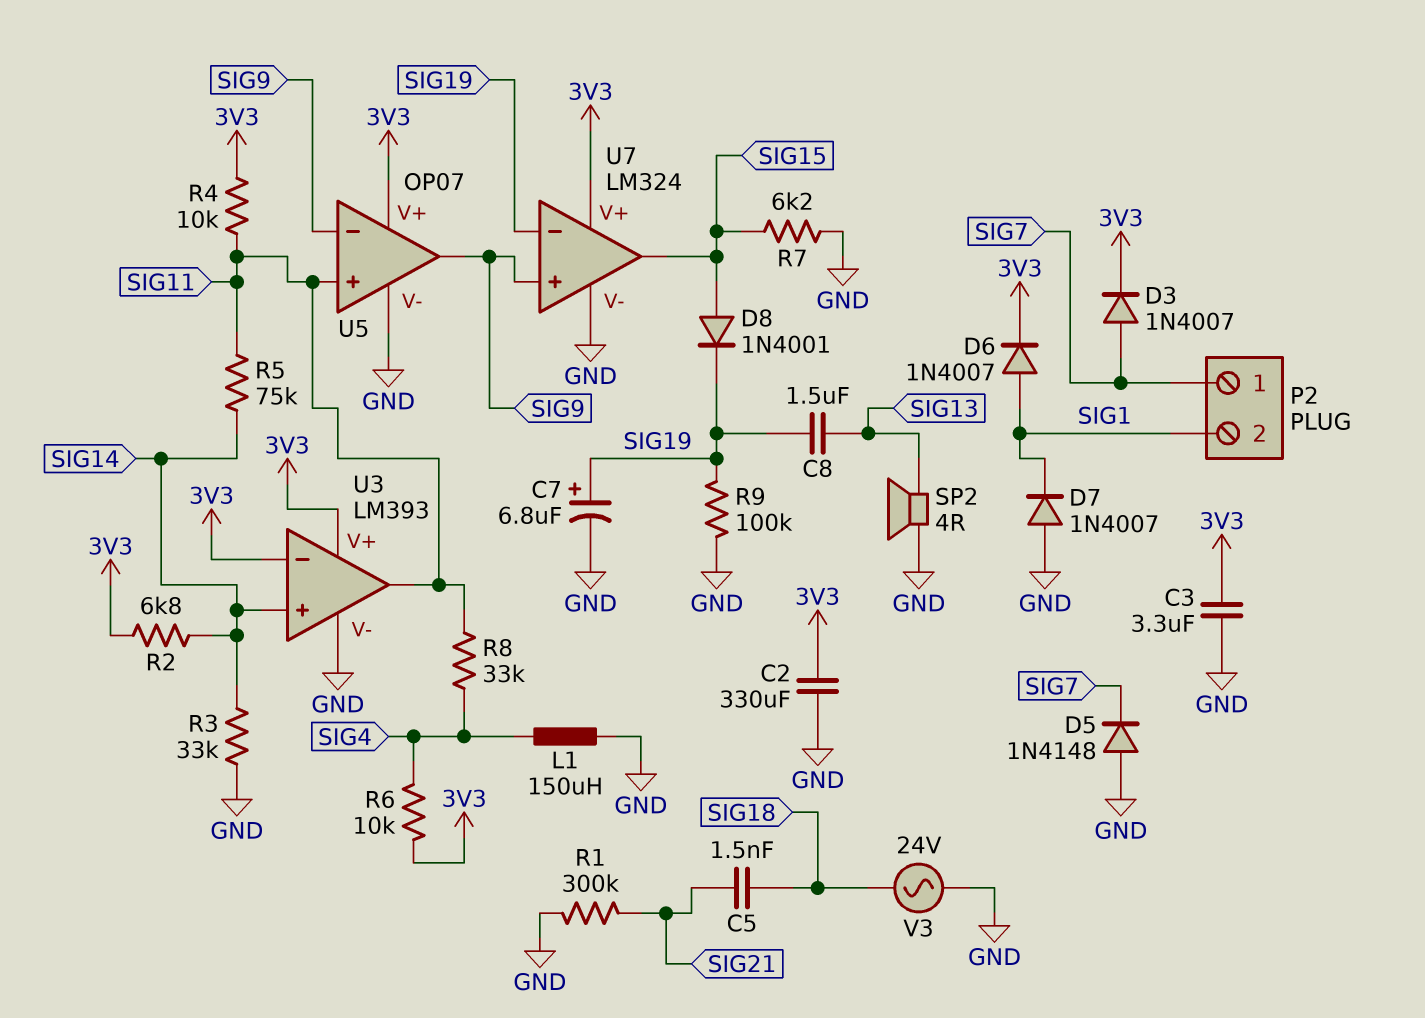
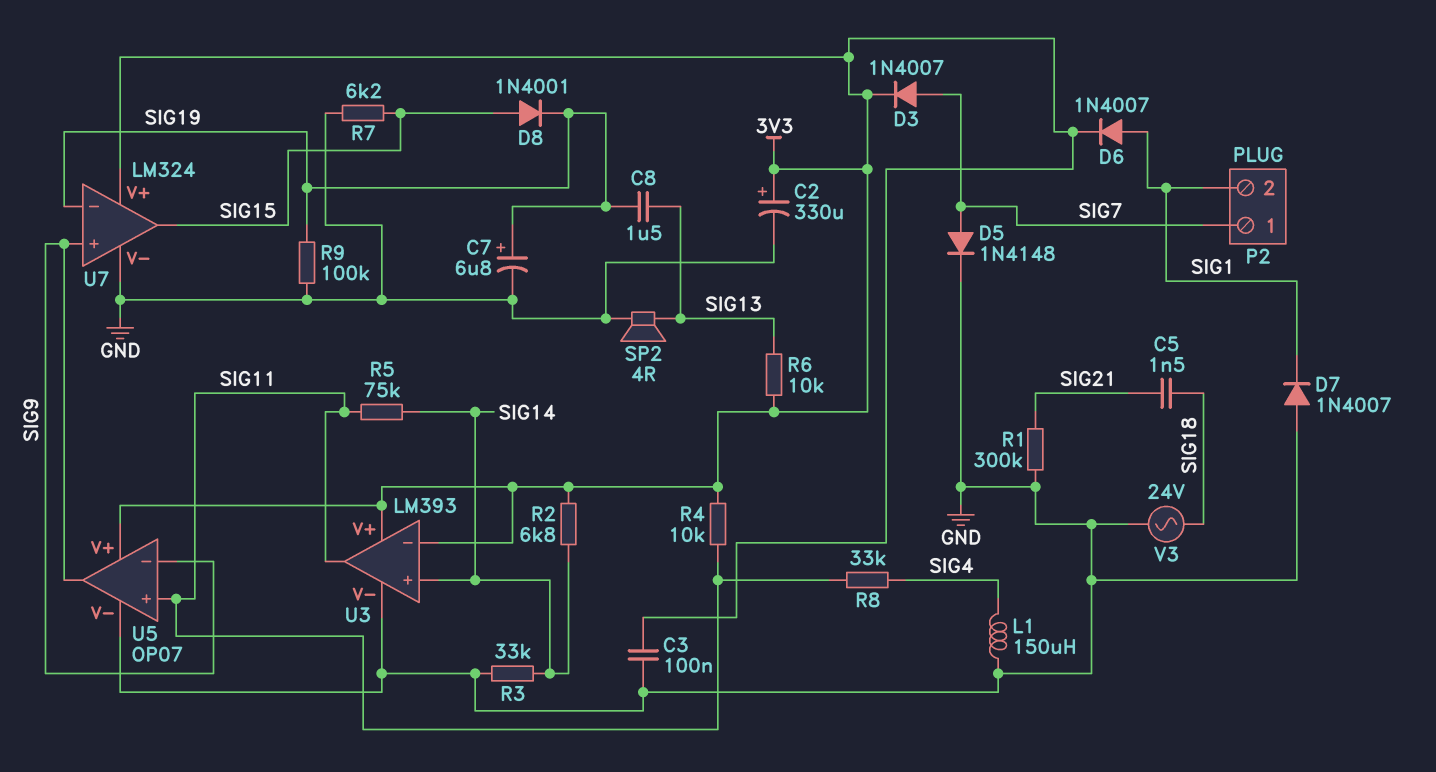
C2: 330uF (3V3, GND) -> 330uF (plus 3V3, minus GND)
C3: 3.3uF (3V3, GND) -> 100nF (3V3, GND)
D5: diode 1N4148 (A GND, K SIG7) -> diode 1N4148 (A SIG7, K GND)
R6: 10k (3V3, SIG4) -> 10k (3V3, SIG13)

